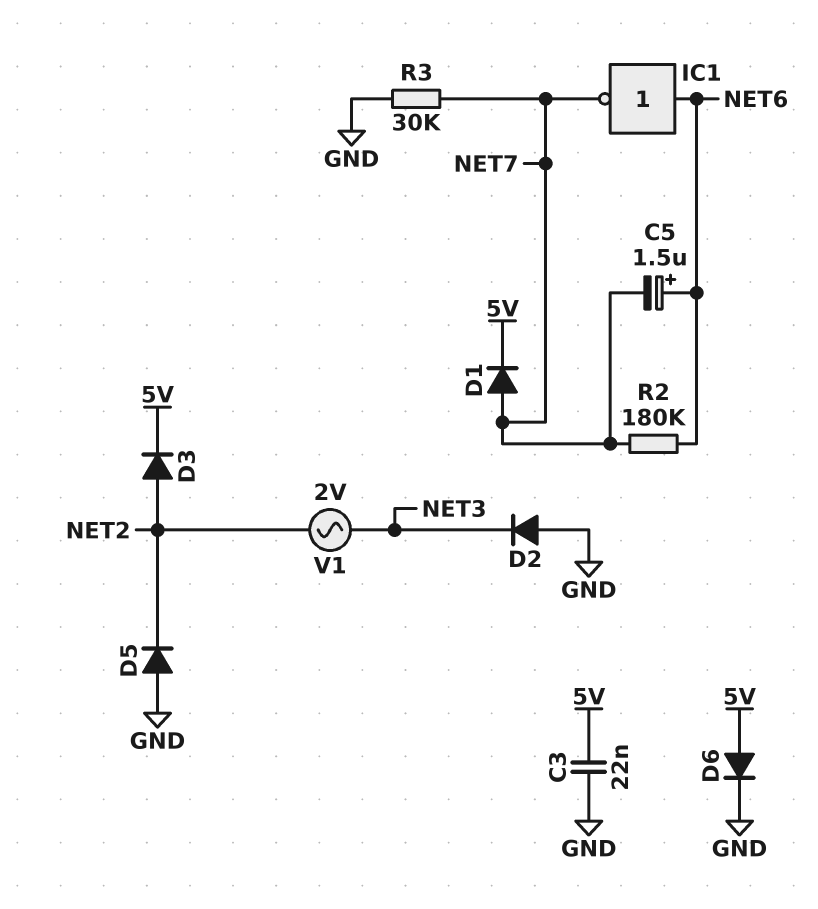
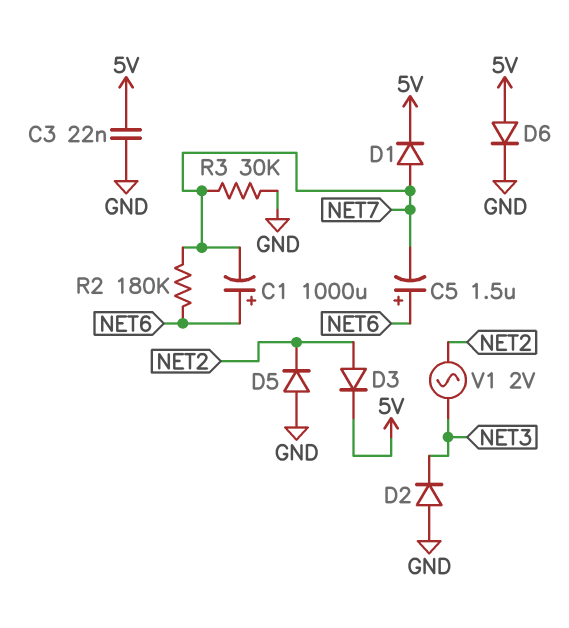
C1: none -> 1000uF (plus NET6, minus NET7)
IC1: NOT (in NET6, out NET7) -> none

